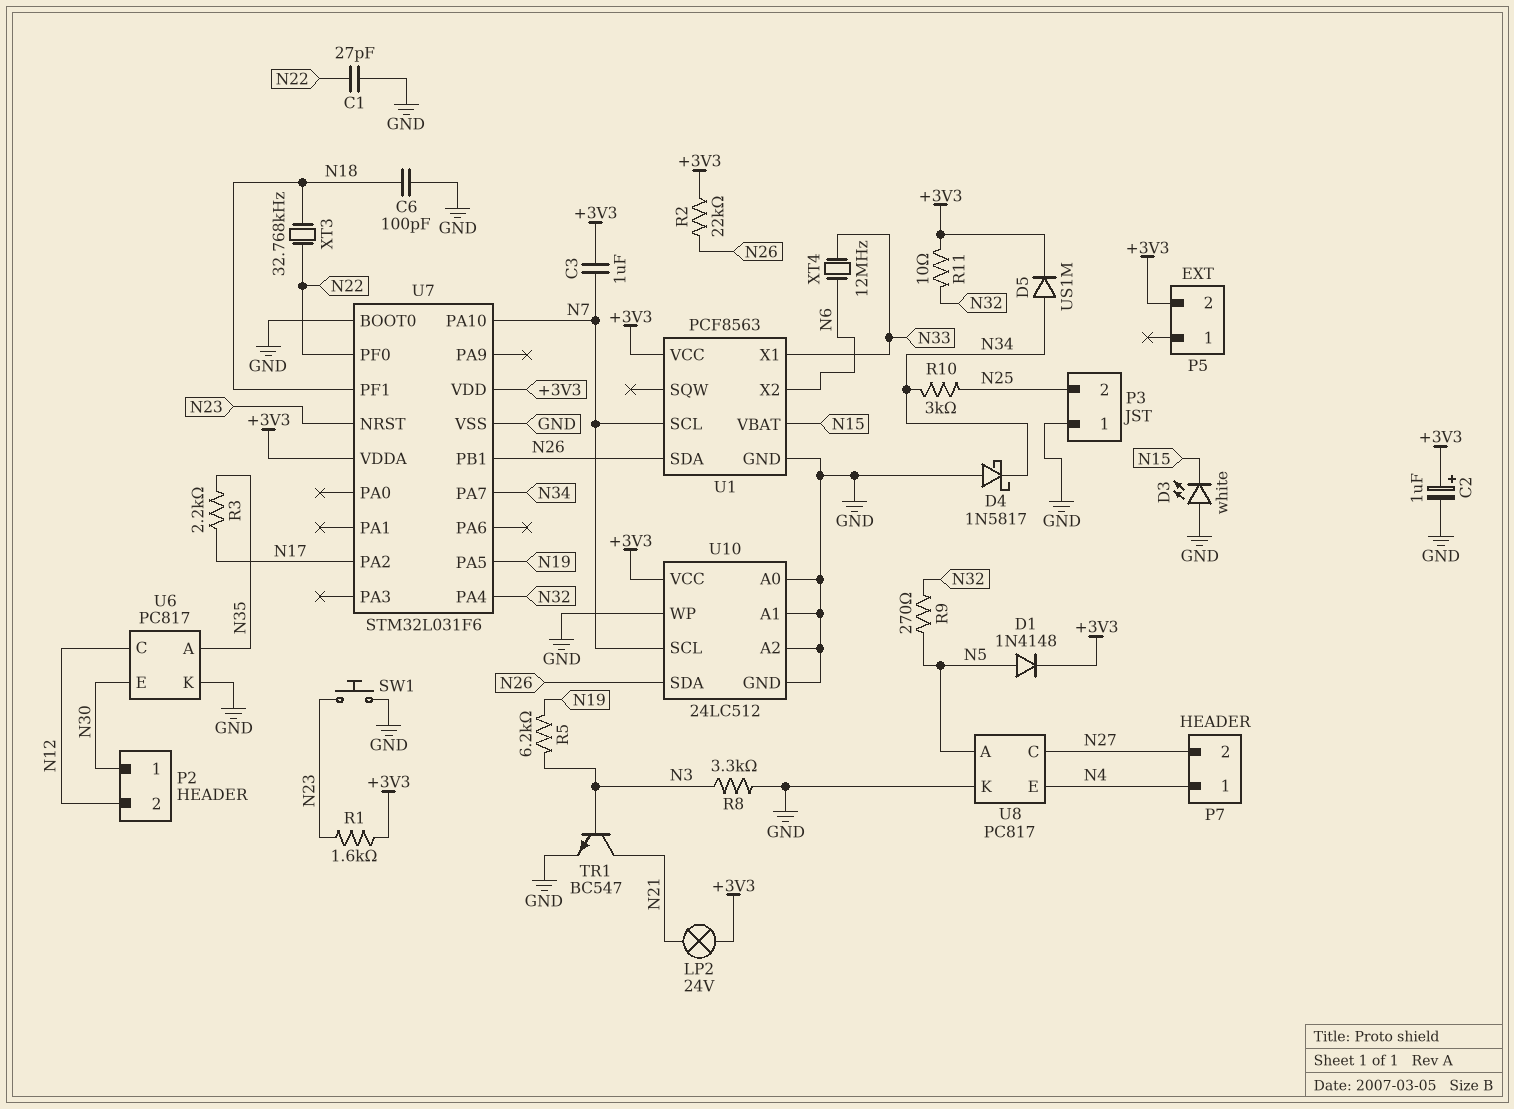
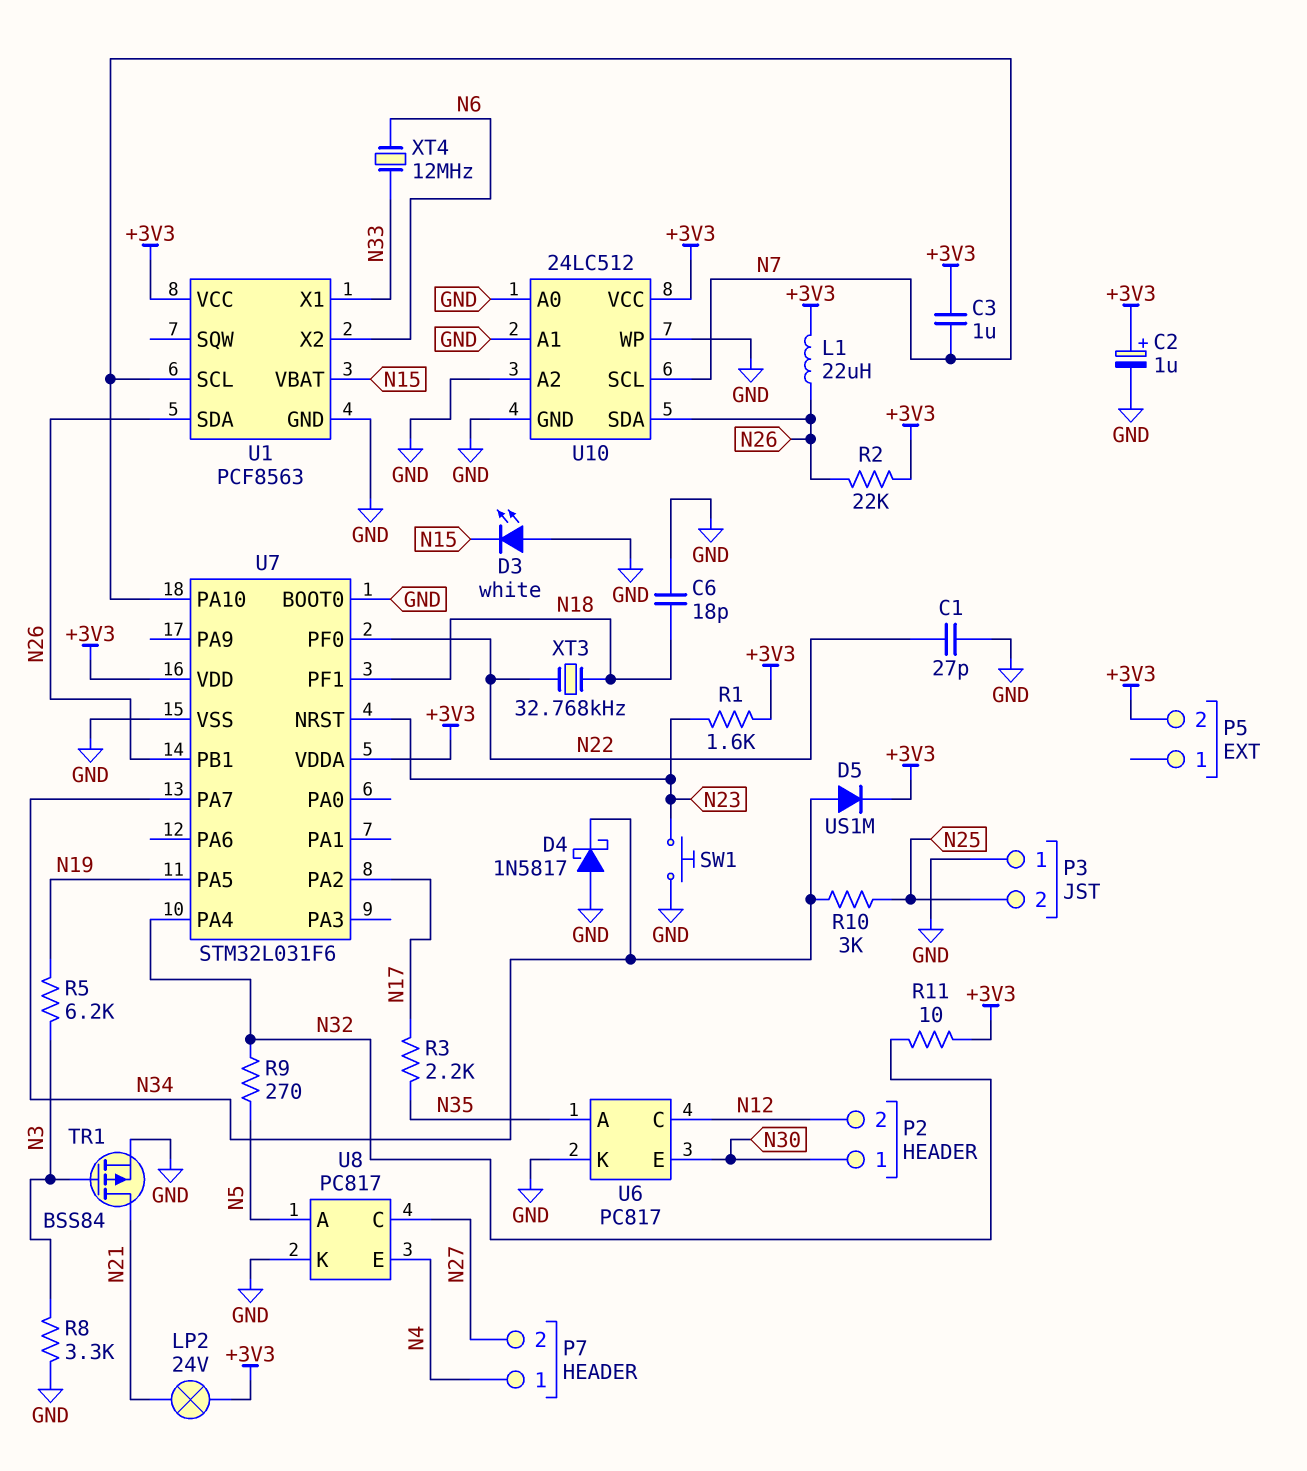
C6: 100pF (GND, N18) -> 18pF (GND, N18)
D1: diode 1N4148 (A N5, K +3V3) -> none
L1: none -> 22uH (+3V3, N26)
TR1: NPN BC547 (B N3, C N21, E GND) -> PMOS BSS84 (G N3, D N21, S GND)

